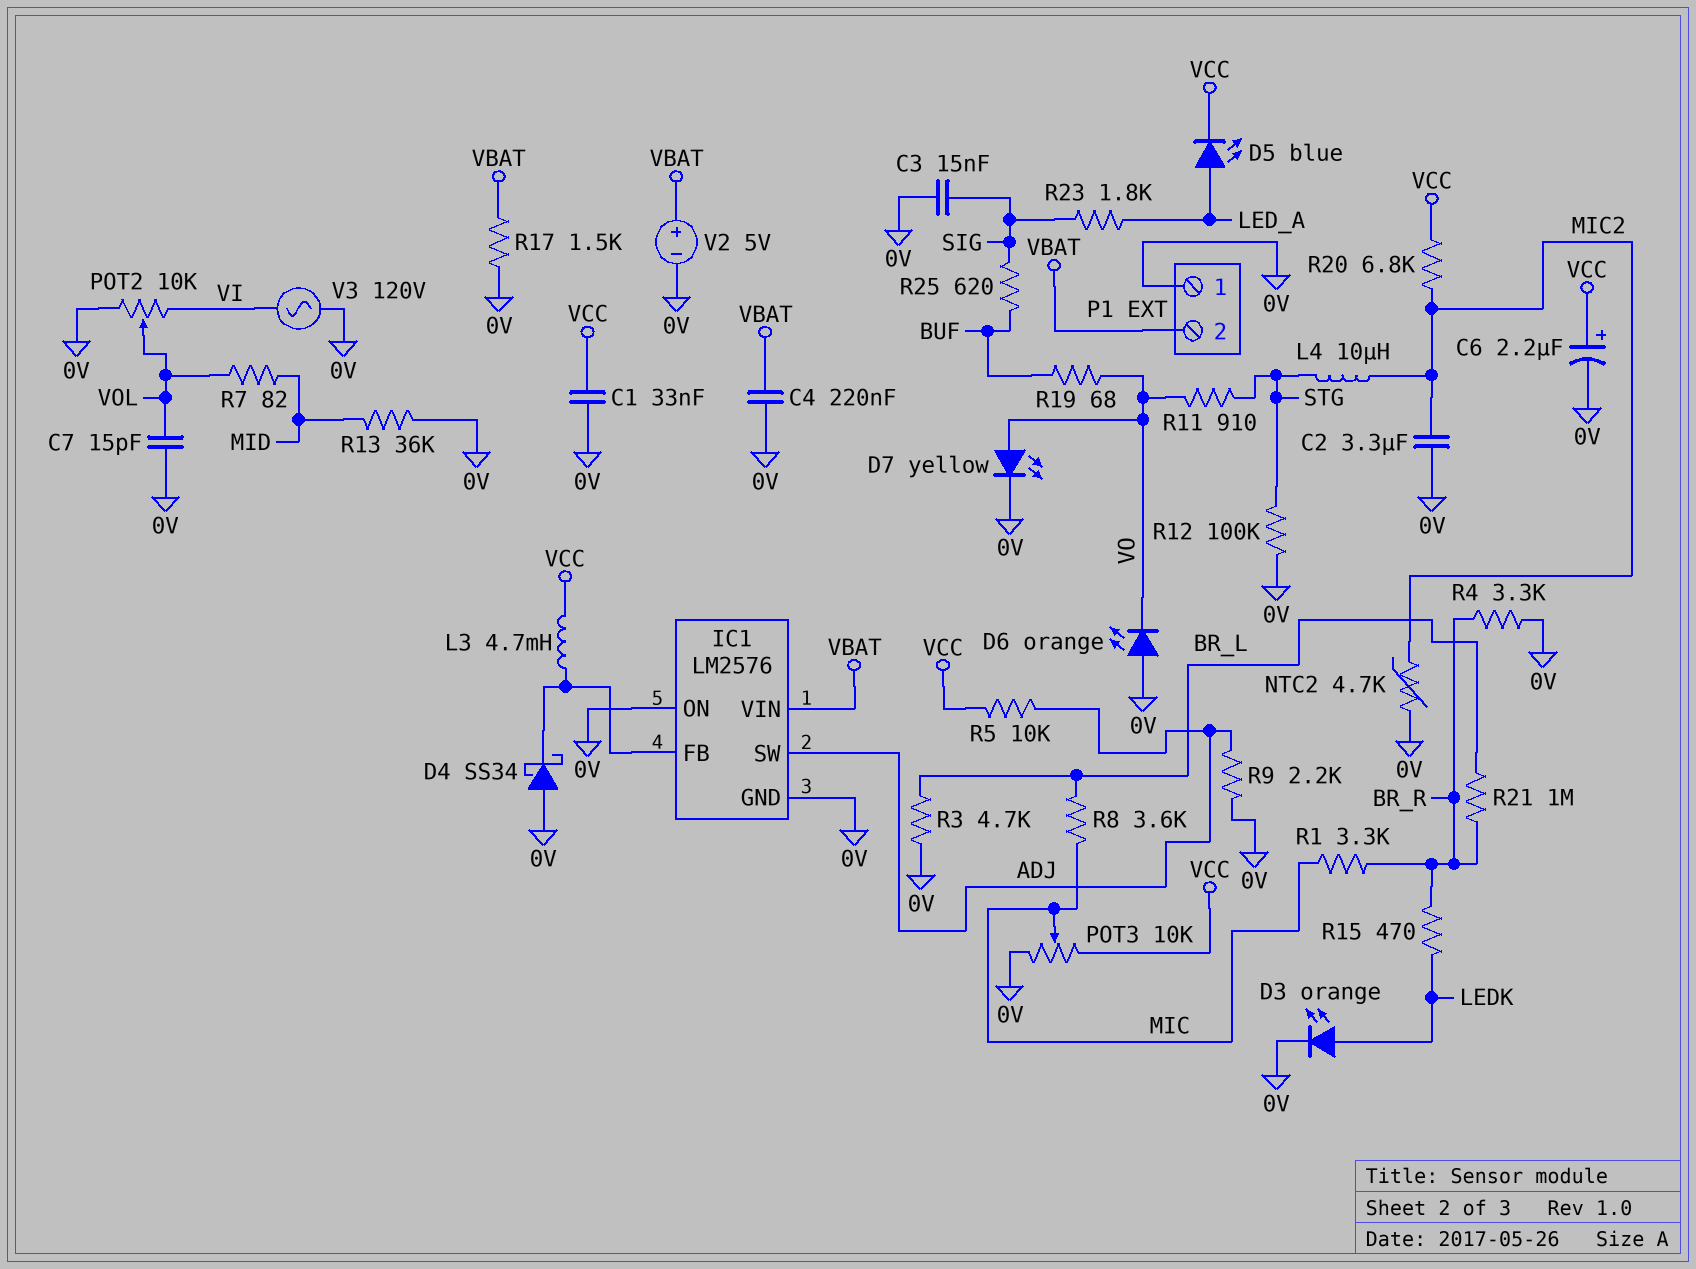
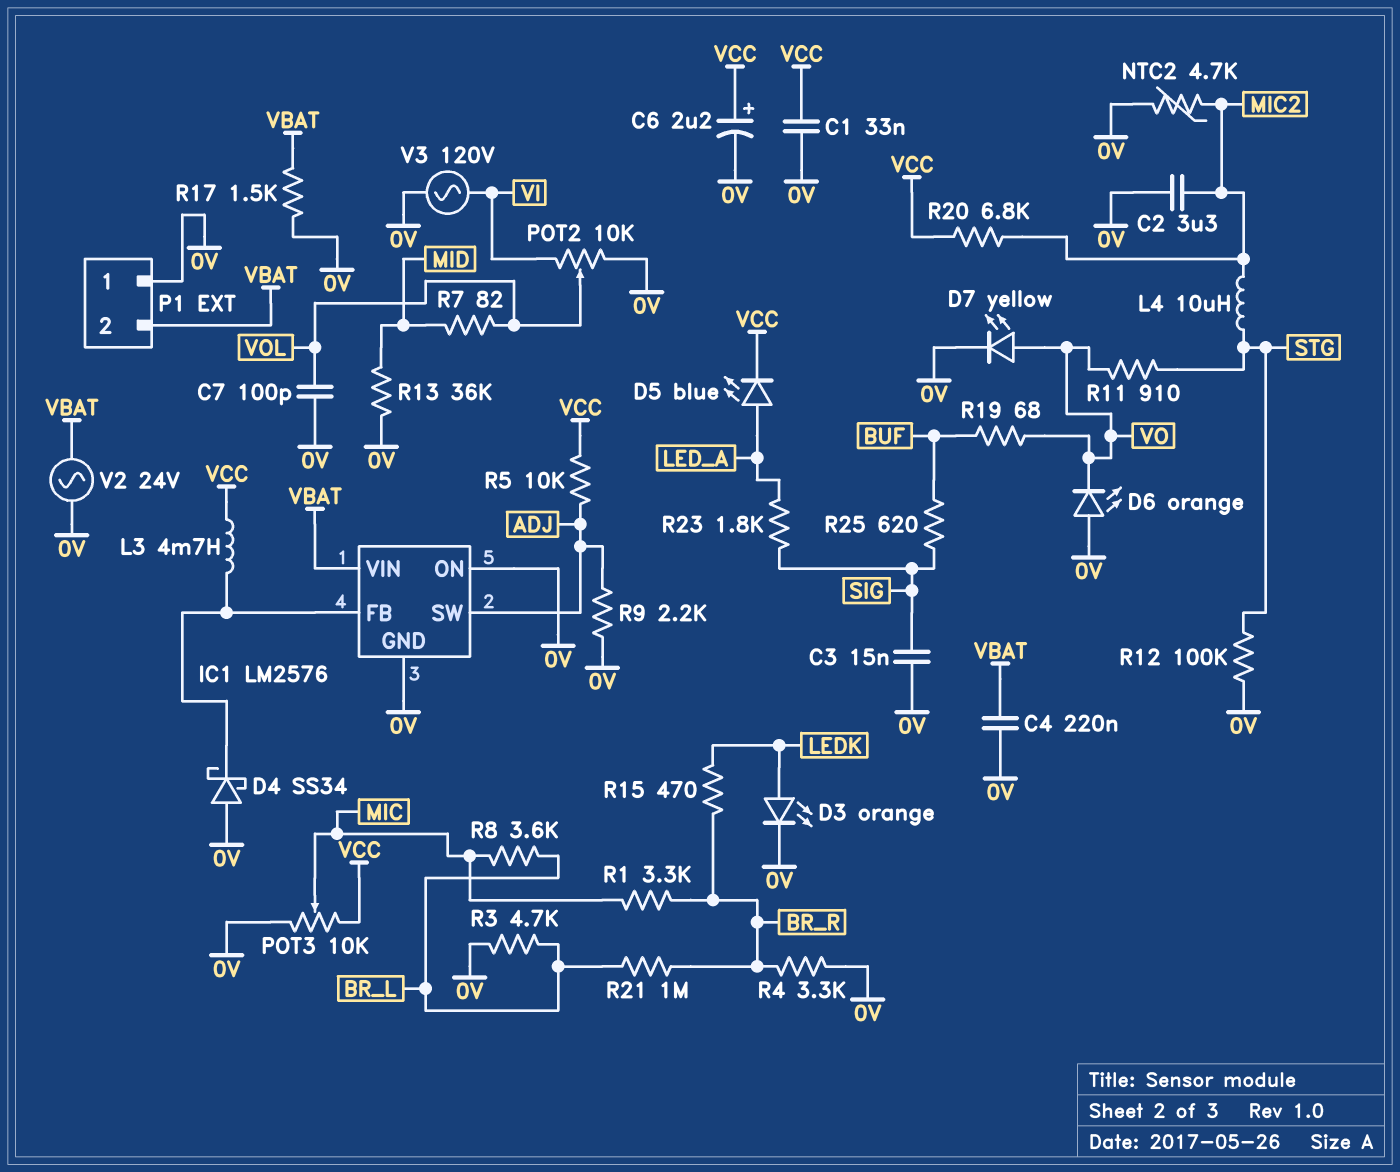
C7: 15pF (0V, VOL) -> 100pF (0V, VOL)
V2: 5V (plus VBAT, minus 0V) -> AC 24V (0V, VBAT)

